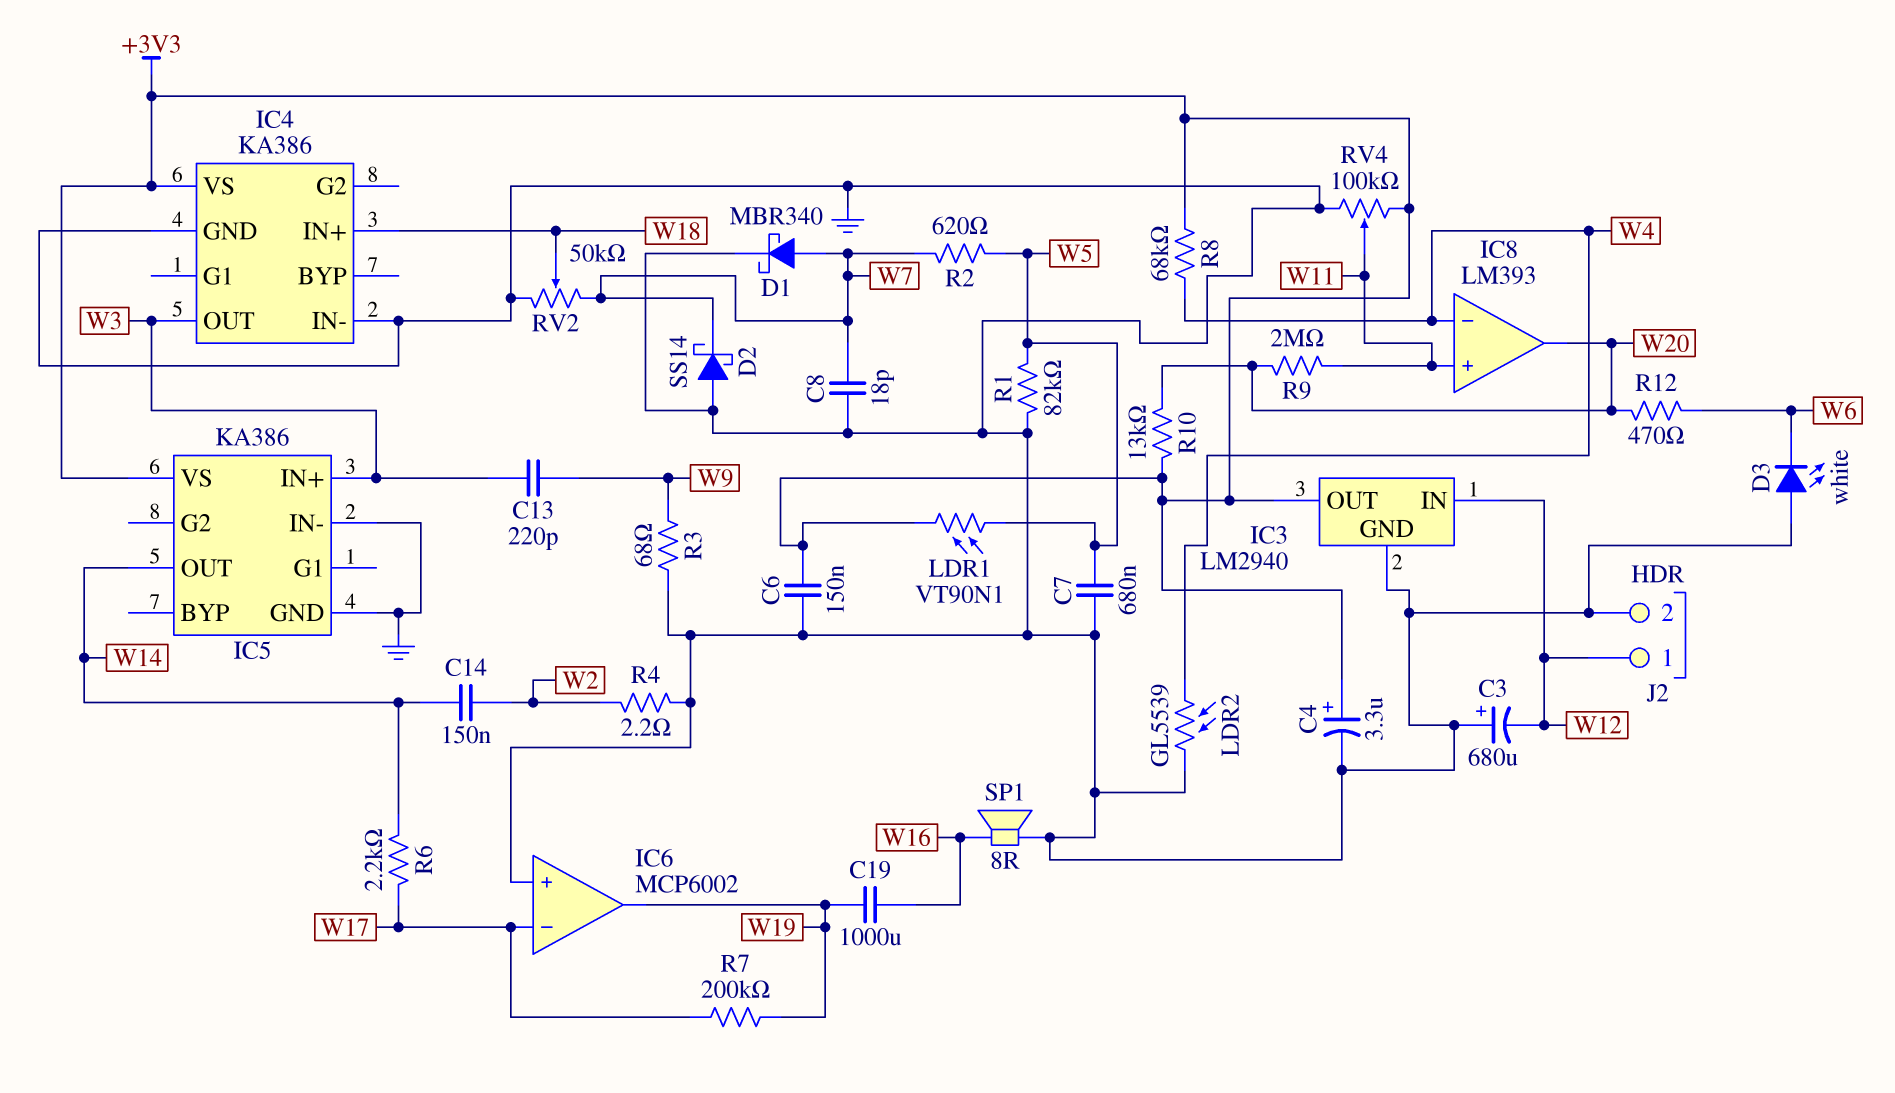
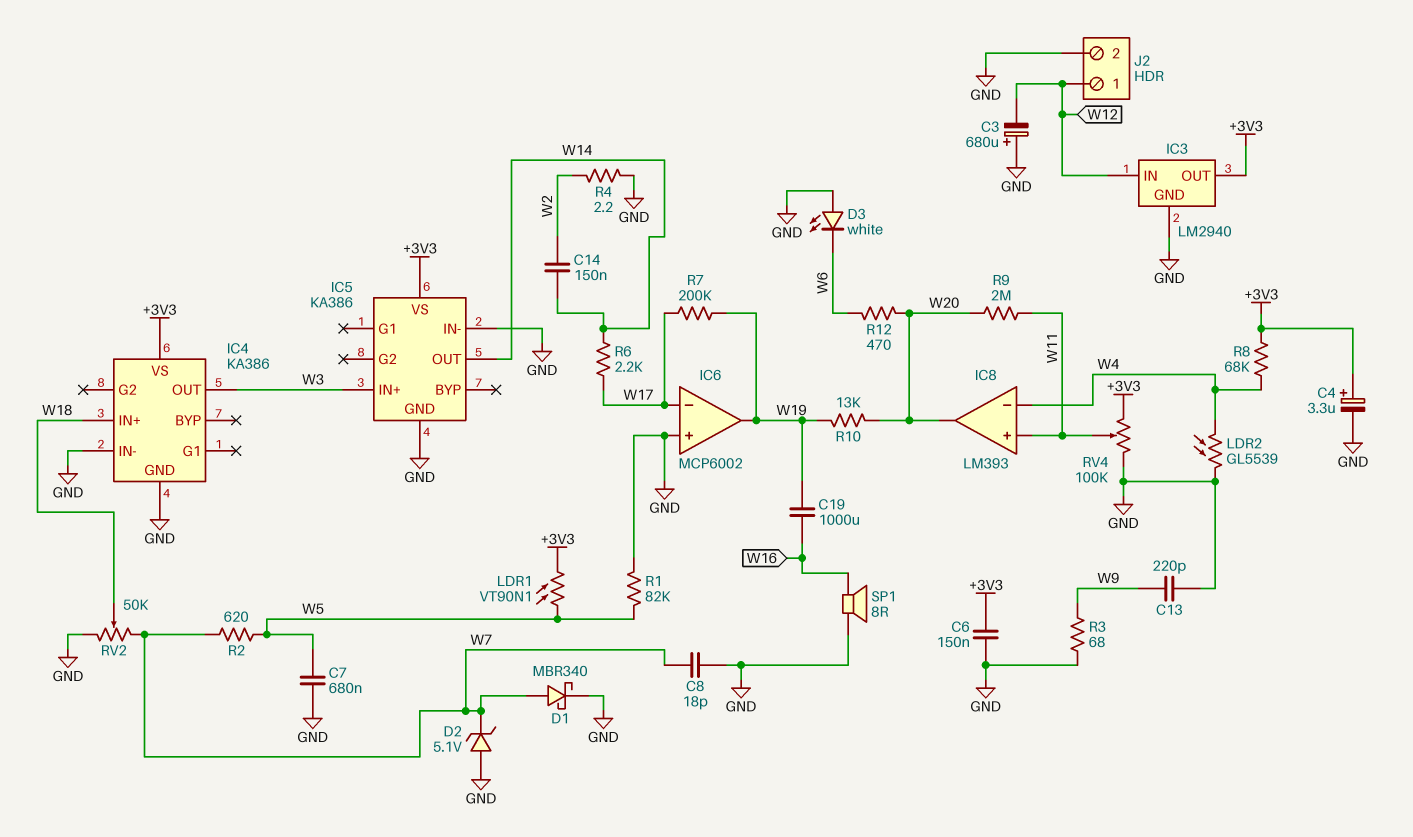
C13: 220pF (W3, W9) -> 220pF (GND, W9)
D2: schottky SS14 (A GND, K W7) -> zener 5.1V (A GND, K W7)
R10: 13k (+3V3, W20) -> 13k (W19, W20)

